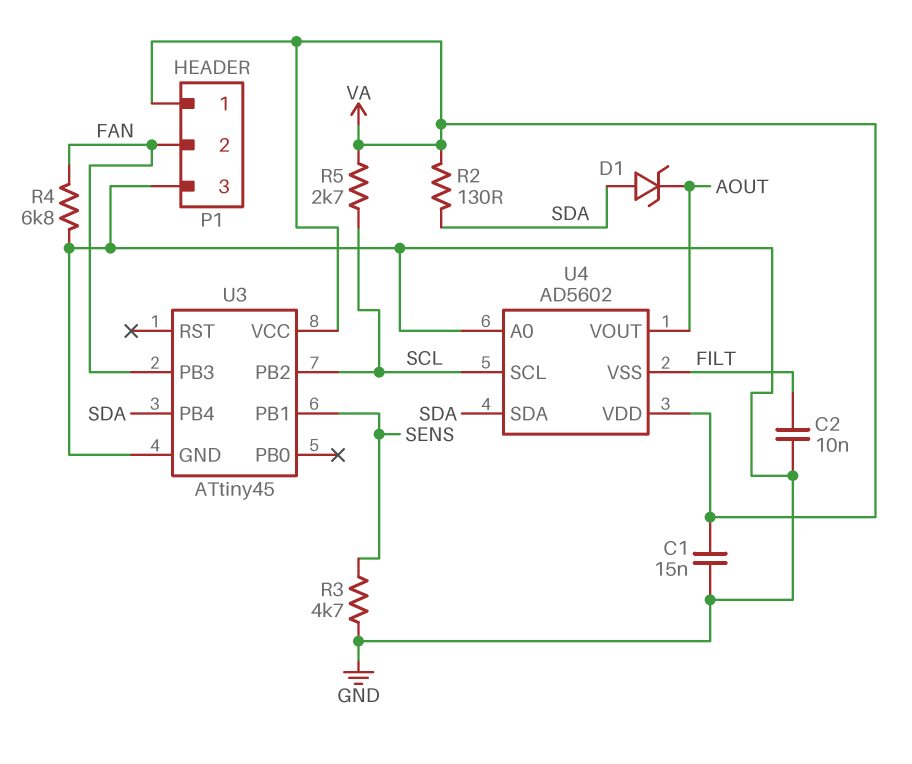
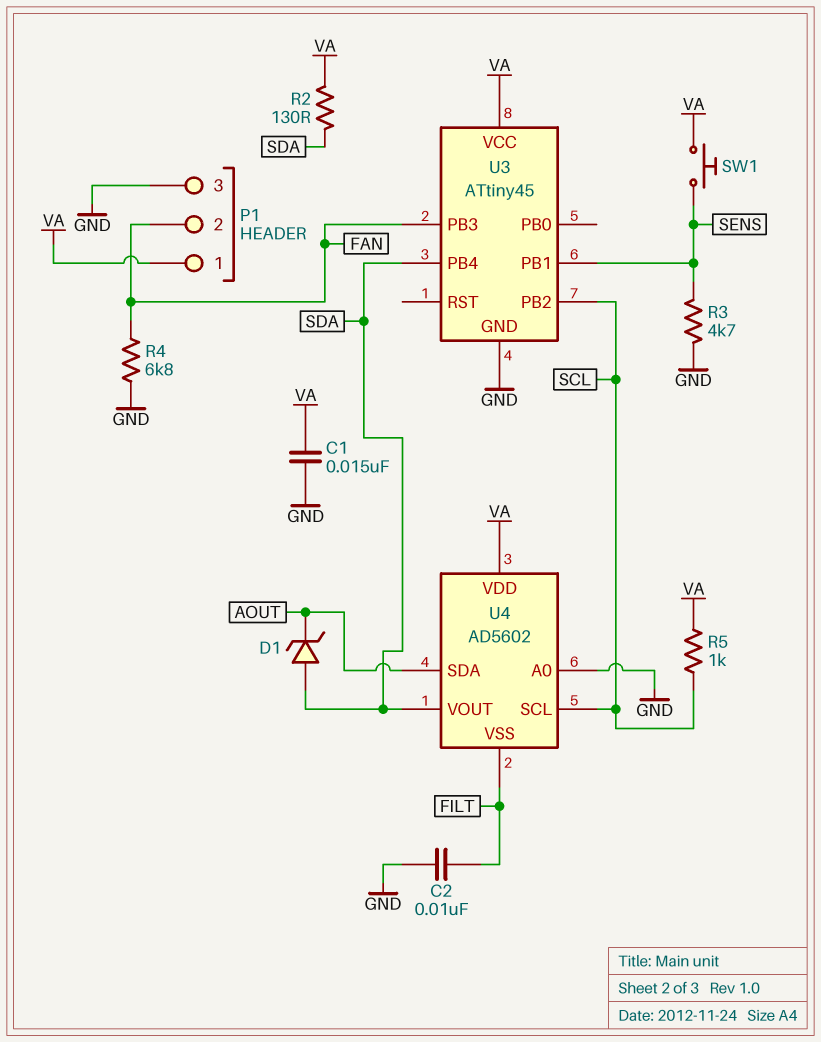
R5: 2.7k (SCL, VA) -> 1k (SCL, VA)
SW1: none -> button (SENS, VA)
U4 pin SDA: SDA -> AOUT
U4 pin VOUT: AOUT -> SDA

